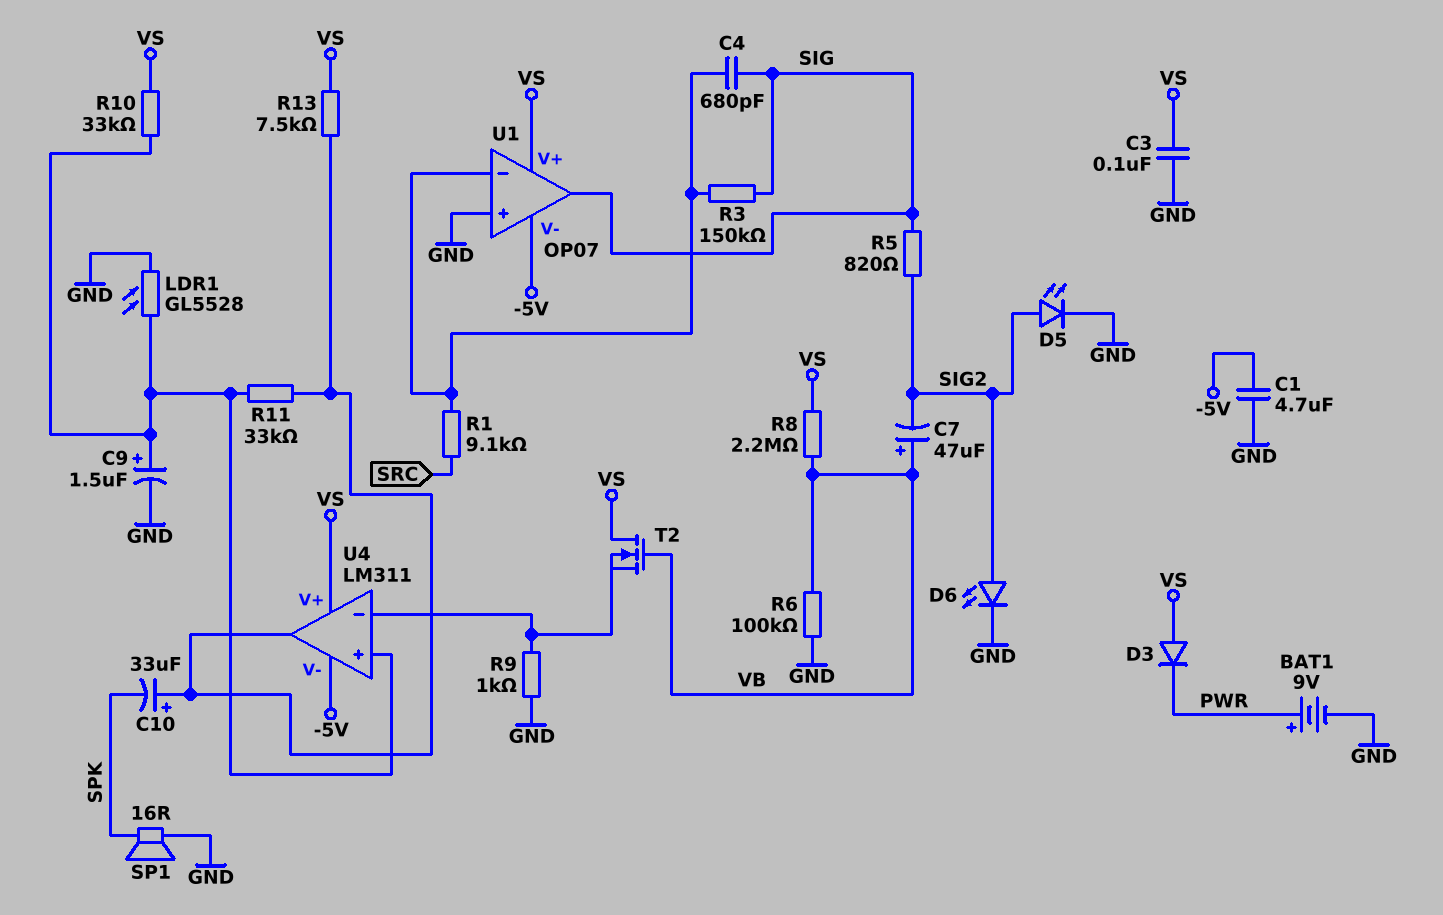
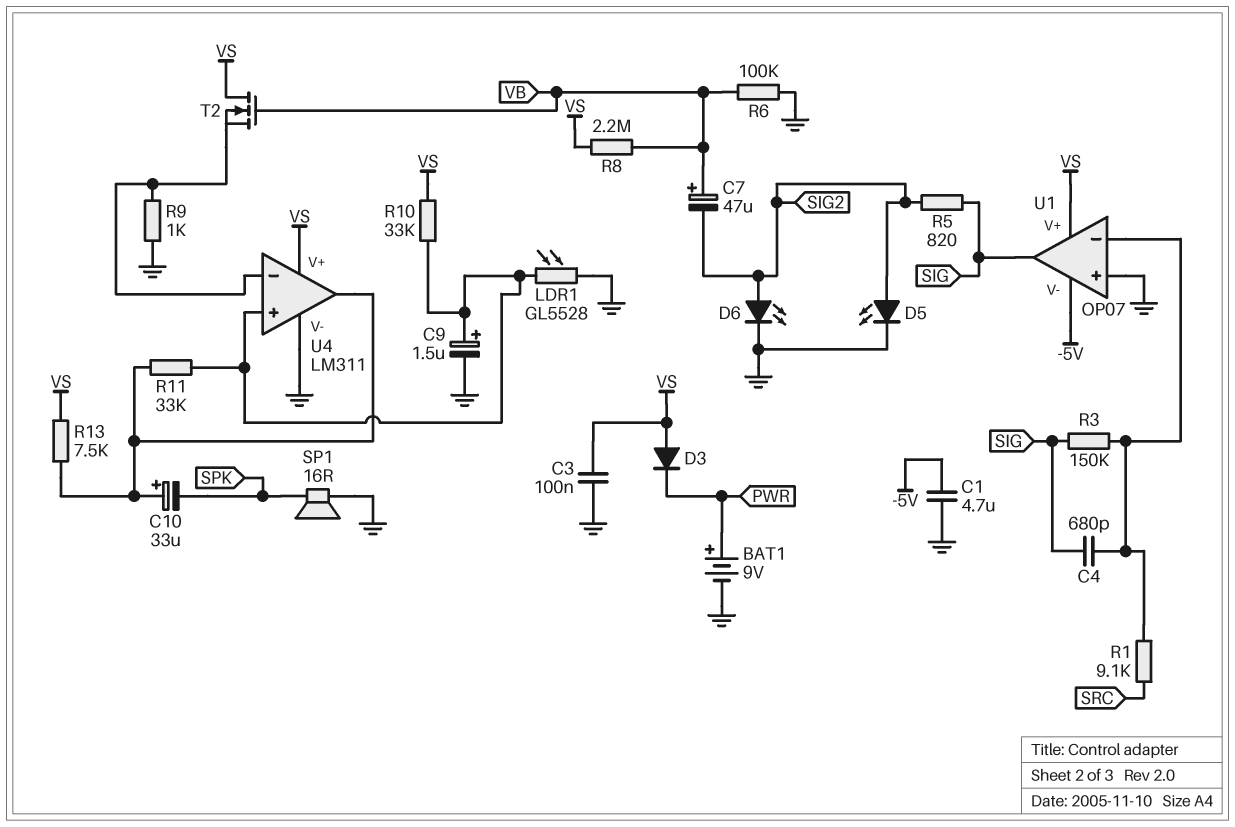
U4 pin V-: -5V -> GND

